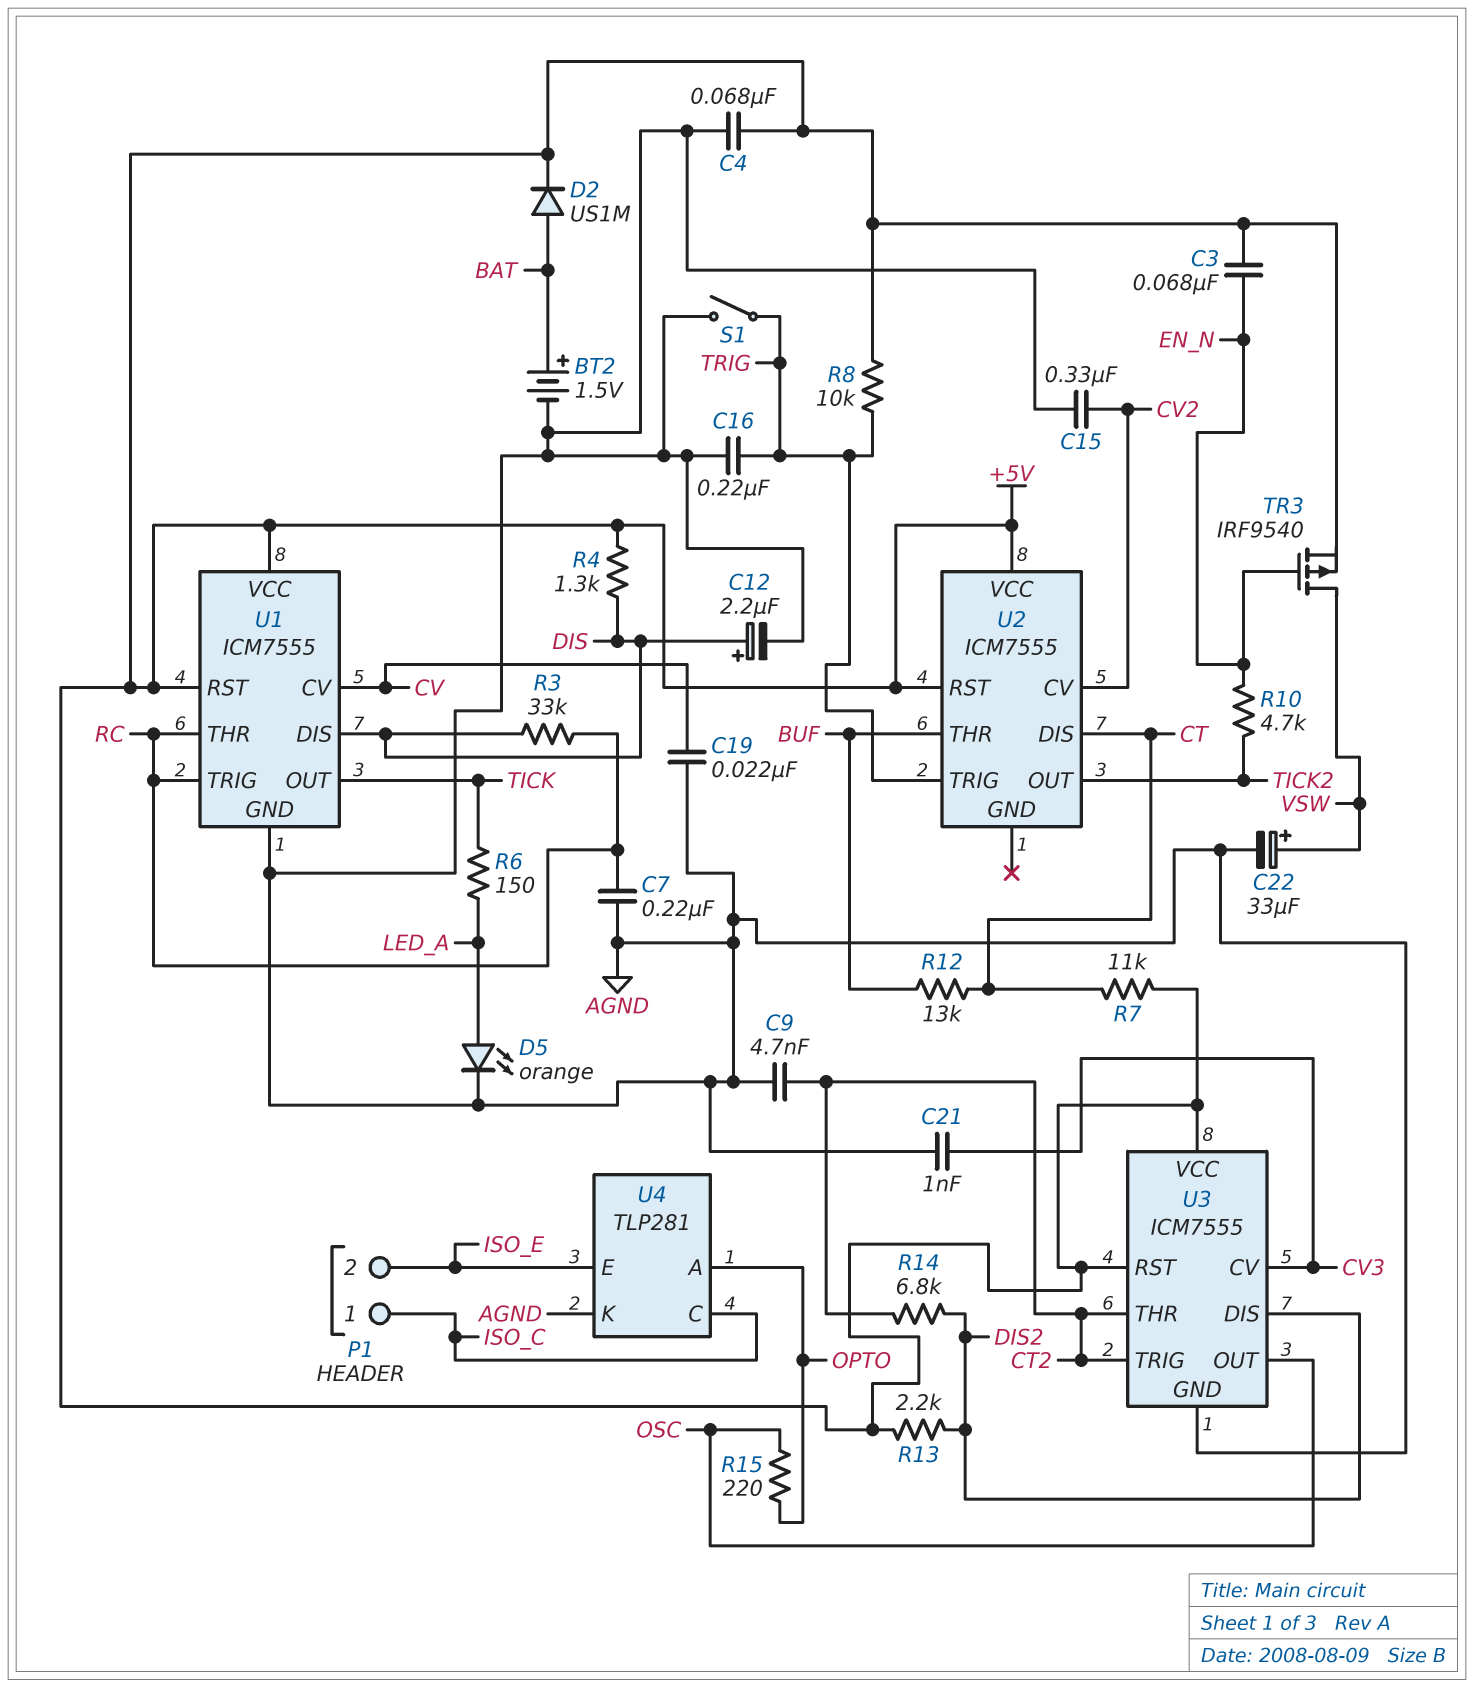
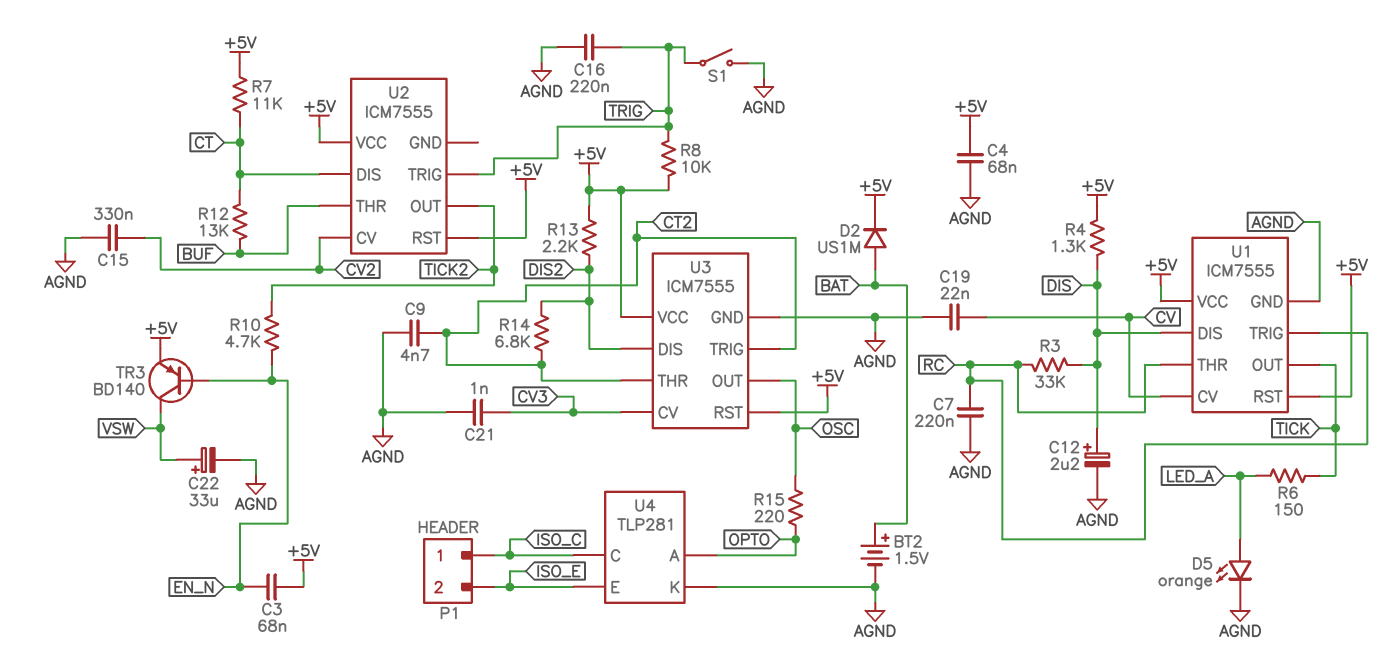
TR3: PMOS IRF9540 (G EN_N, D VSW, S +5V) -> PNP BD140 (B EN_N, C VSW, E +5V)

